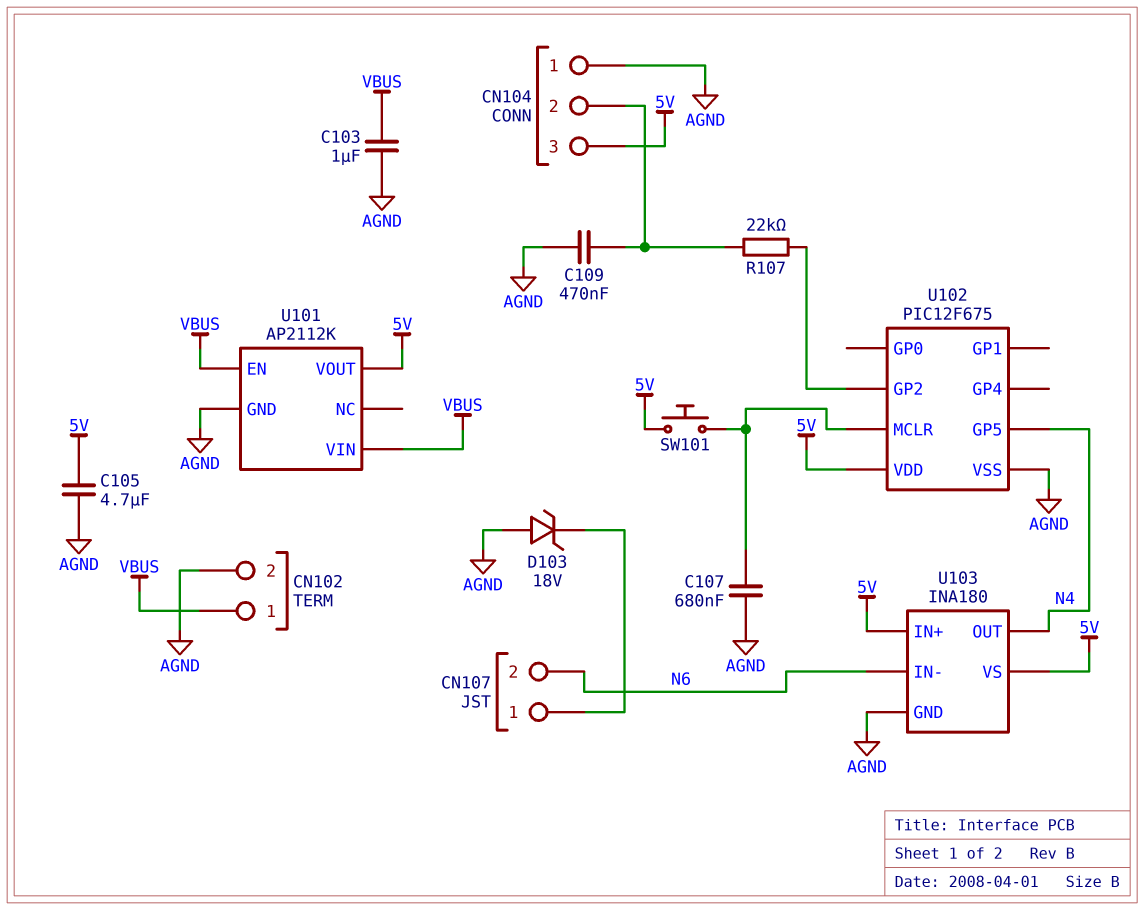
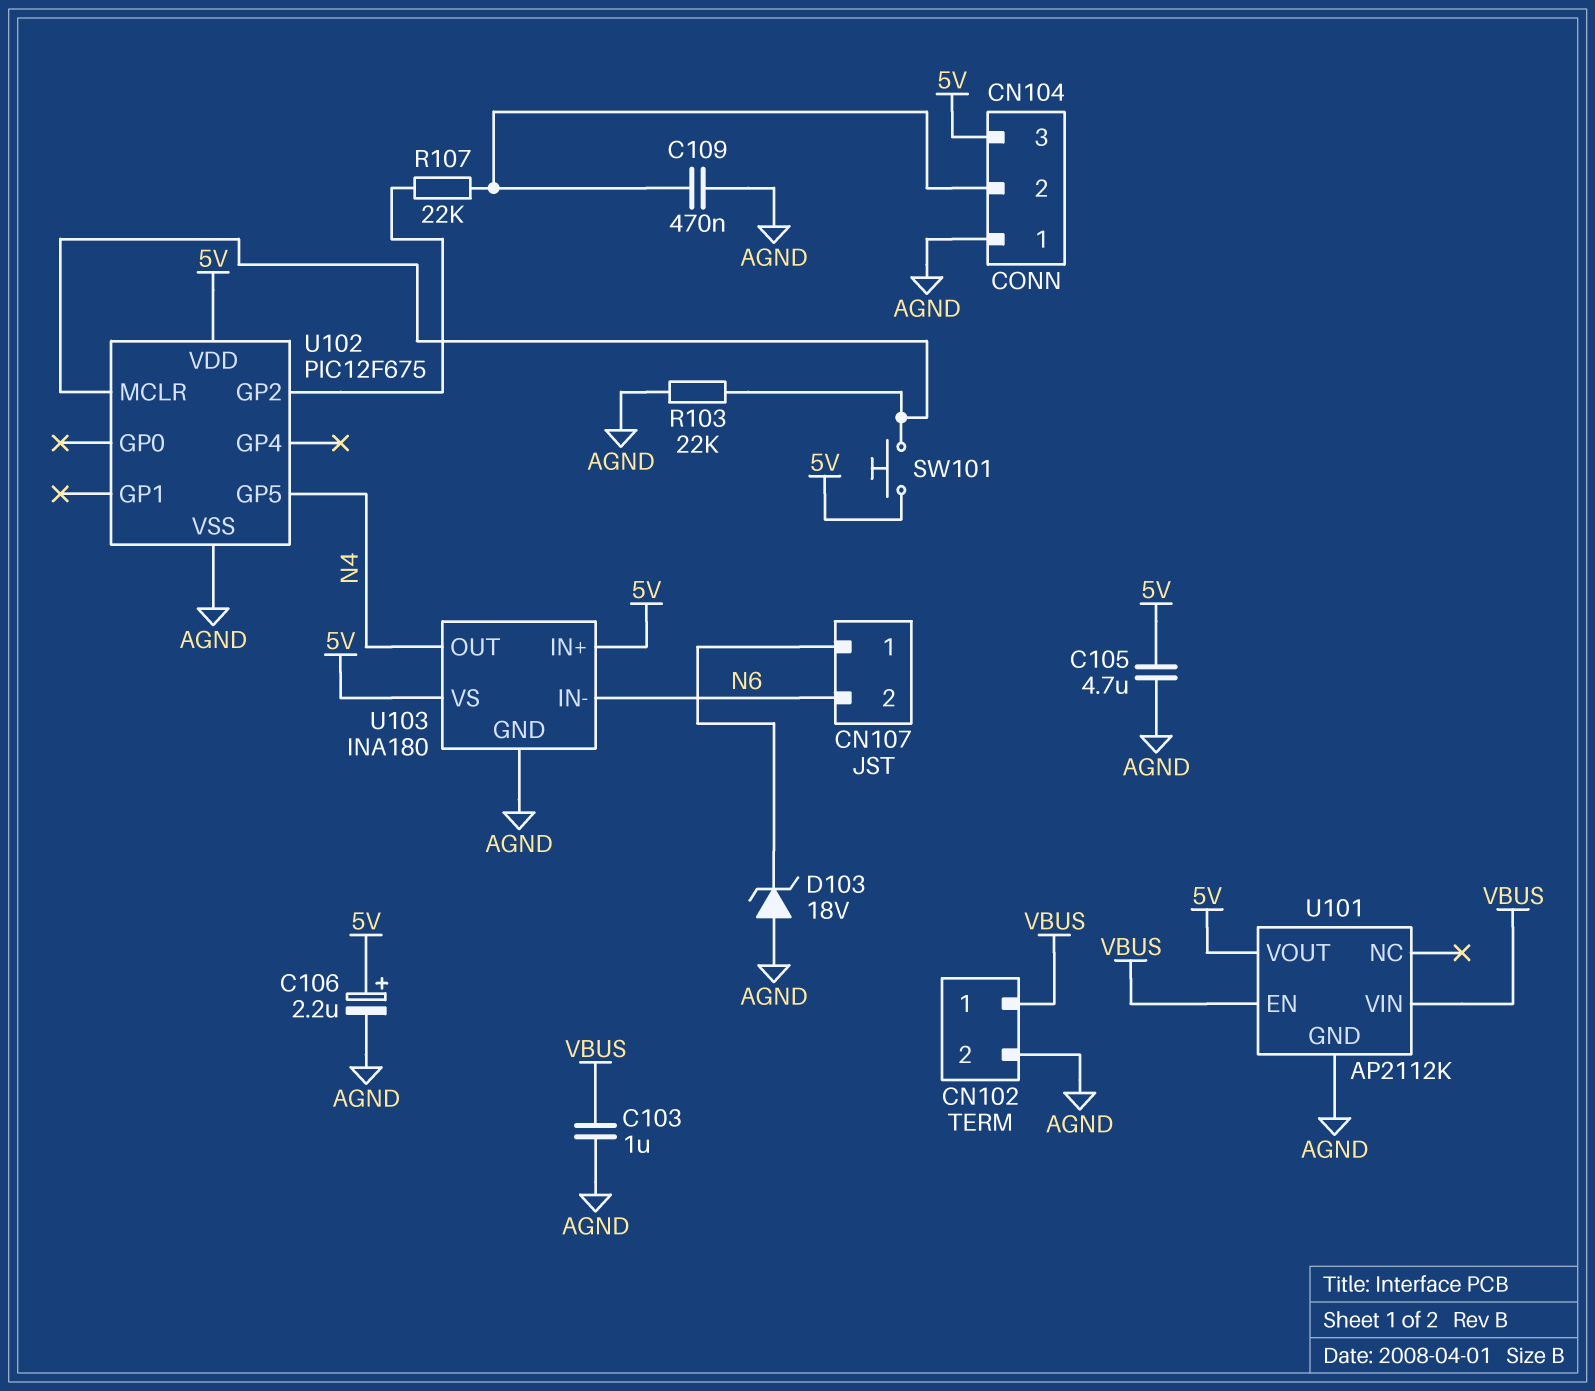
C106: none -> 2.2uF (plus 5V, minus AGND)
C107: 680nF (AGND, U102/MCLR) -> none
R103: none -> 22k (AGND, U102/MCLR)

